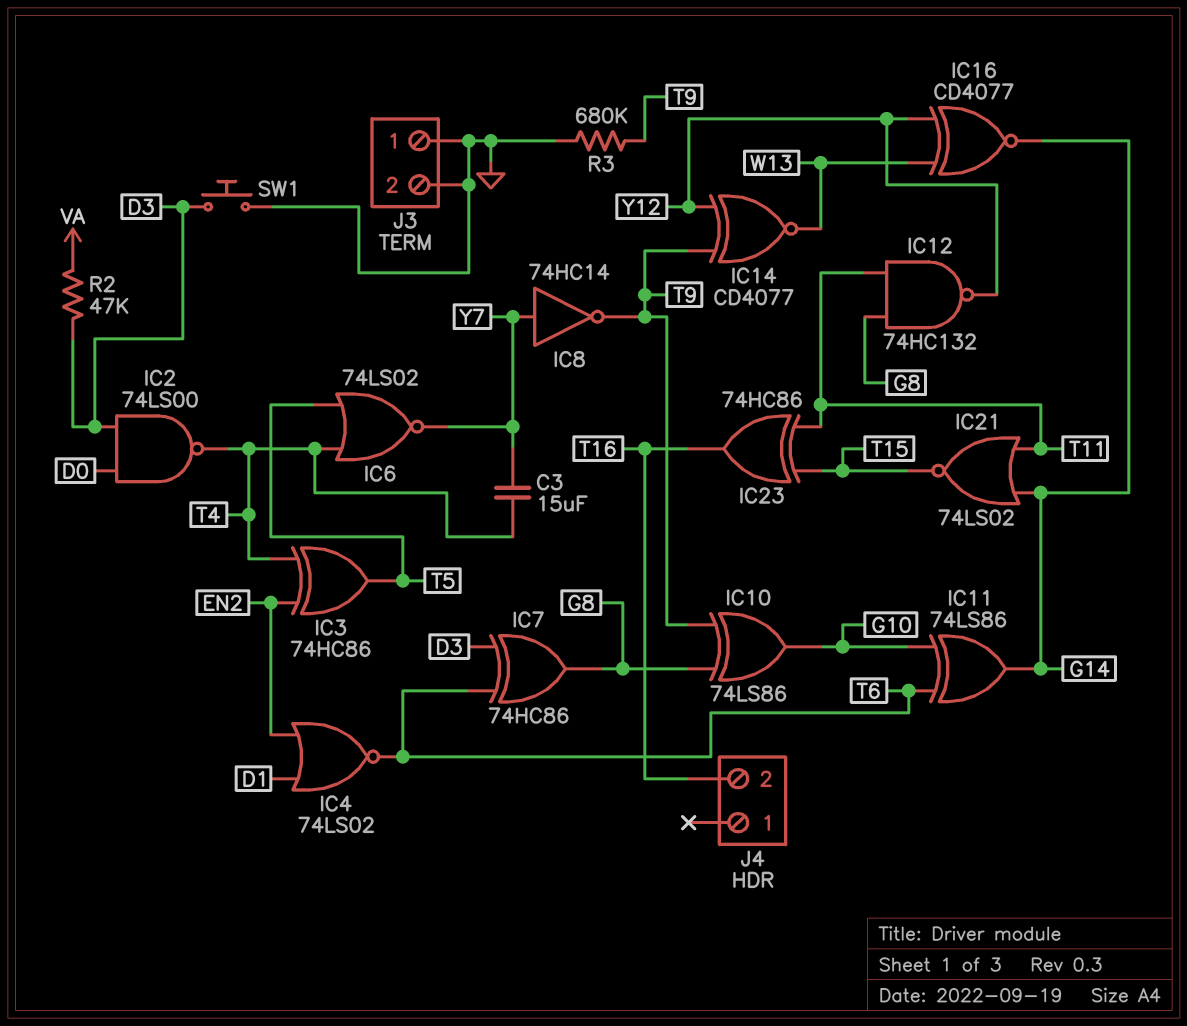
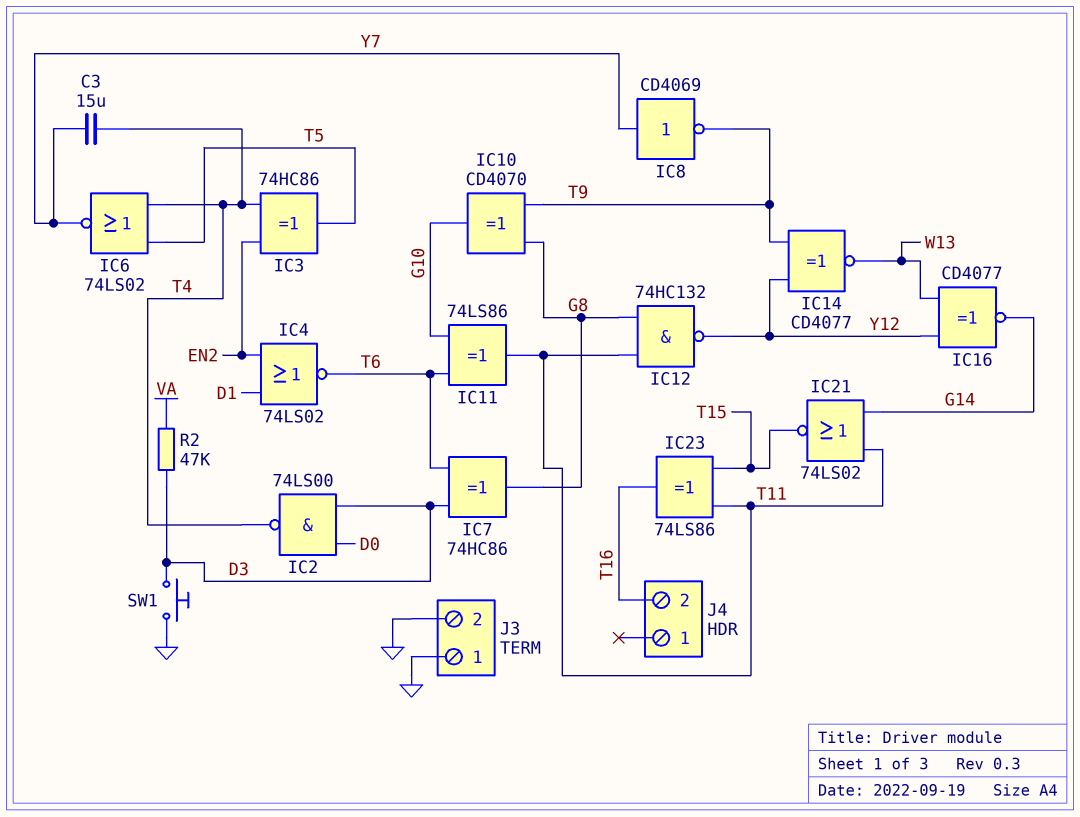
IC8: NOT 74HC14 (in Y7, out T9) -> NOT CD4069 (in Y7, out T9)
IC10: XOR 74LS86 (in G8, in T9, out G10) -> XOR CD4070 (in G8, in T9, out G10)
IC11: XOR 74LS86 (in G10, in T6, out G14) -> XOR 74LS86 (in G10, in T6, out T11)
IC23: XOR 74HC86 (in T11, in T15, out T16) -> XOR 74LS86 (in T11, in T15, out T16)
R3: 680k (GND, T9) -> none

